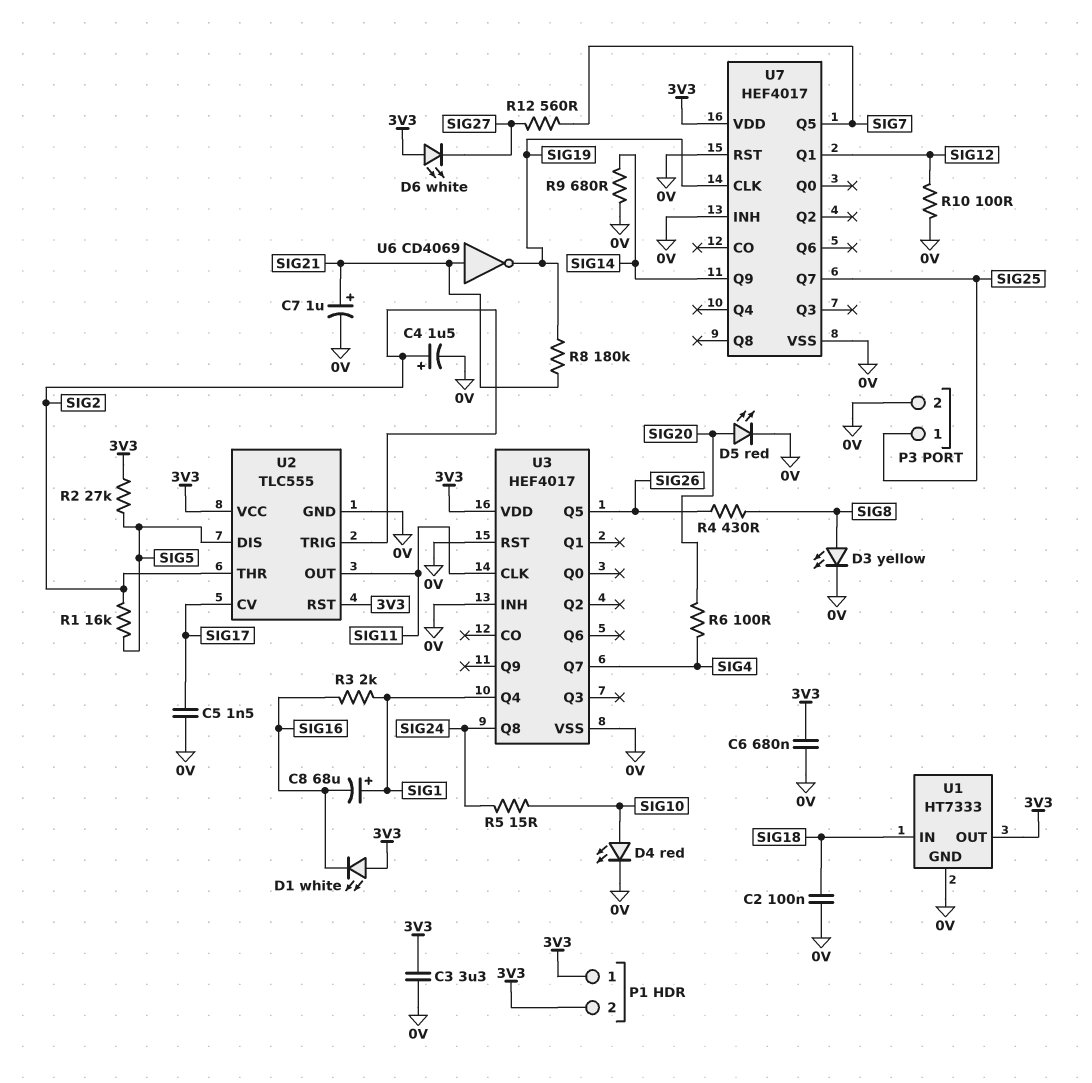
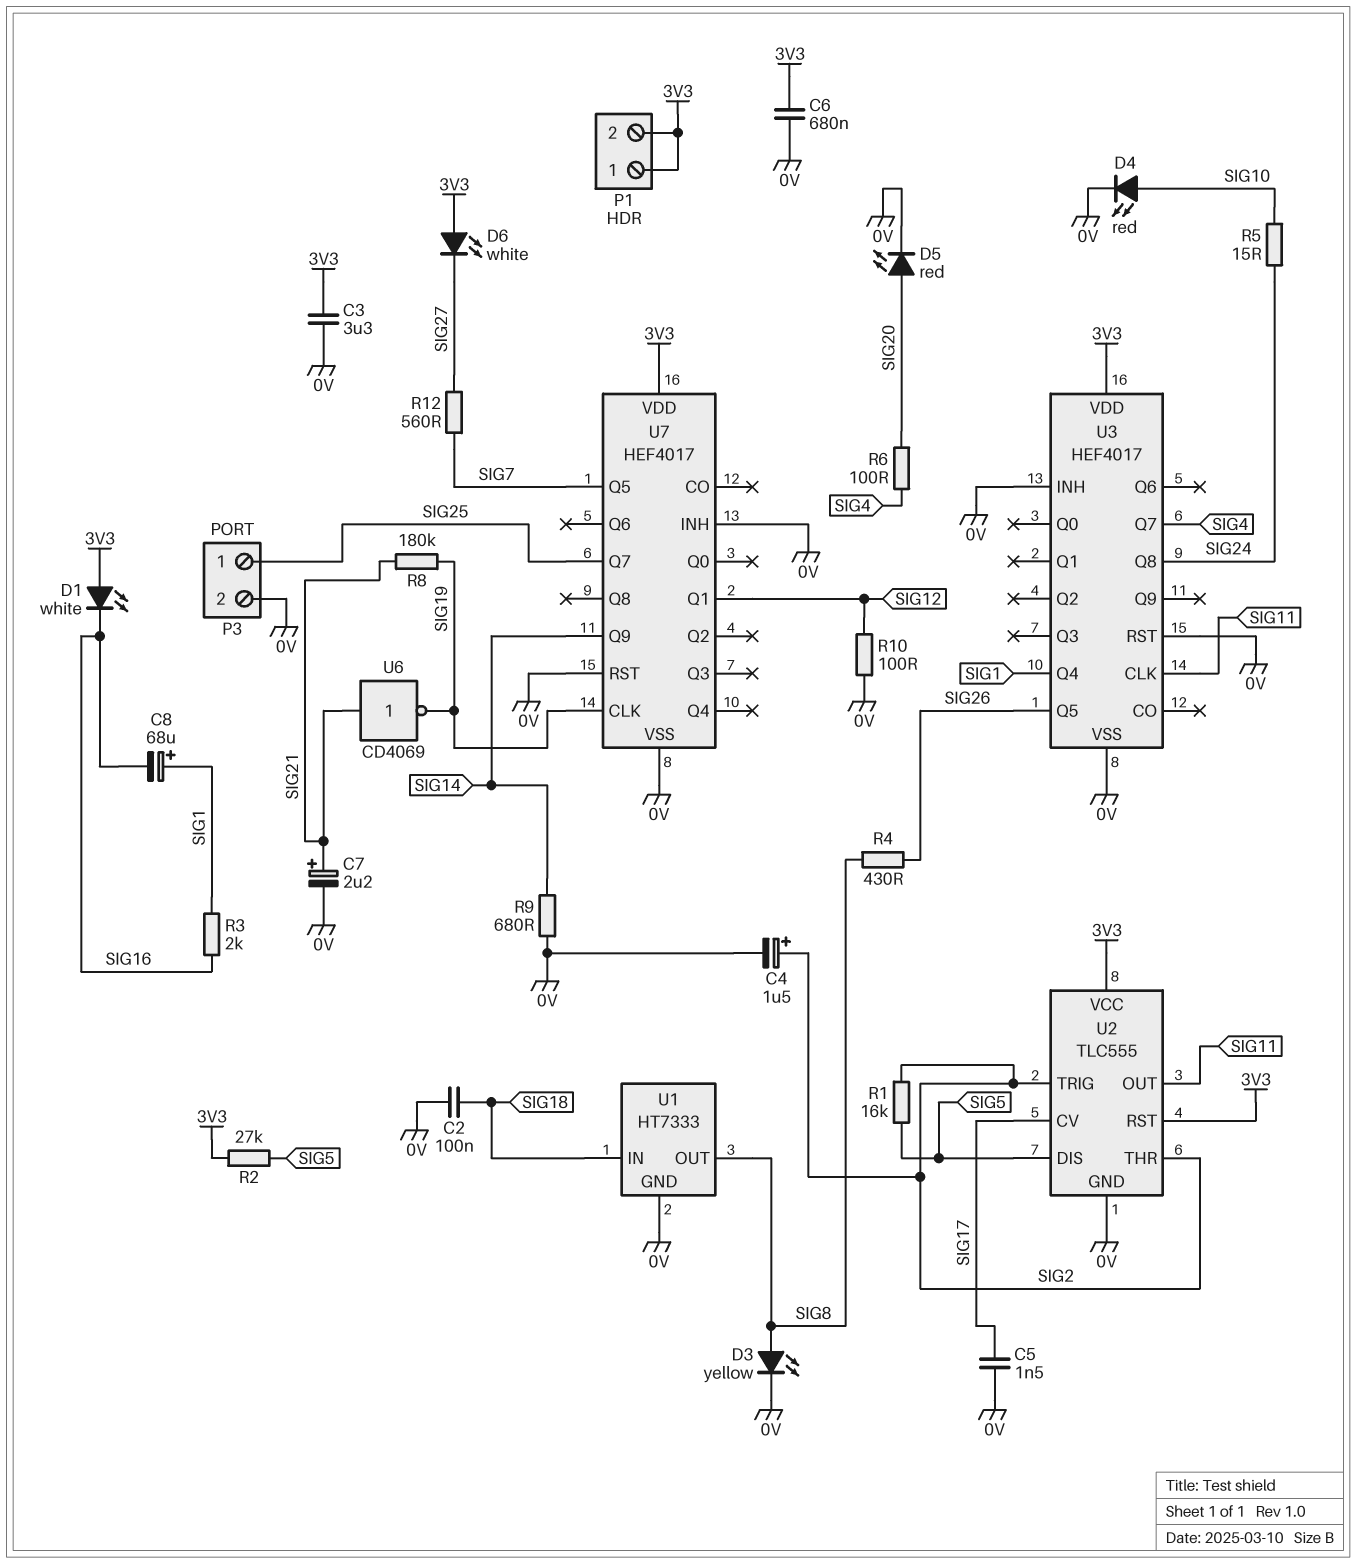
C7: 1uF (plus SIG21, minus 0V) -> 2.2uF (plus SIG21, minus 0V)
U1 pin OUT: 3V3 -> SIG8

